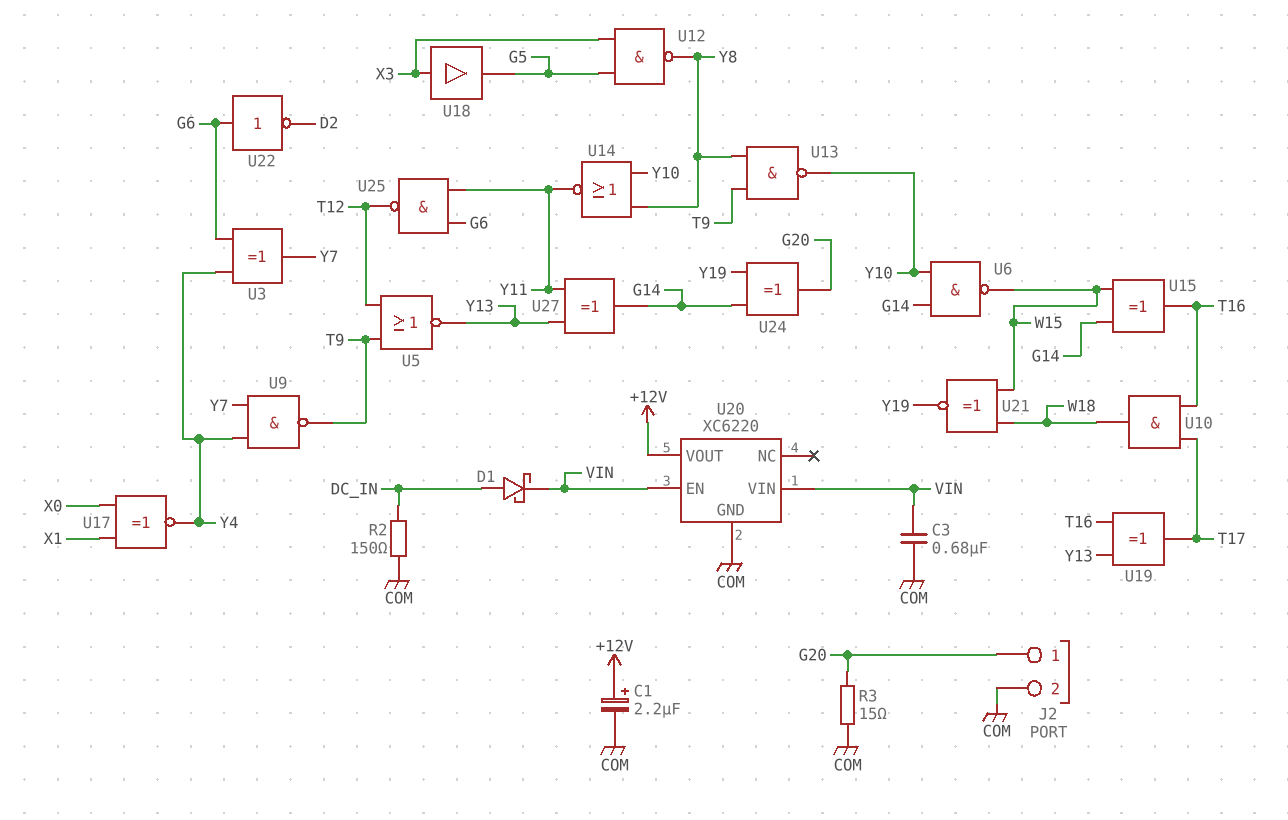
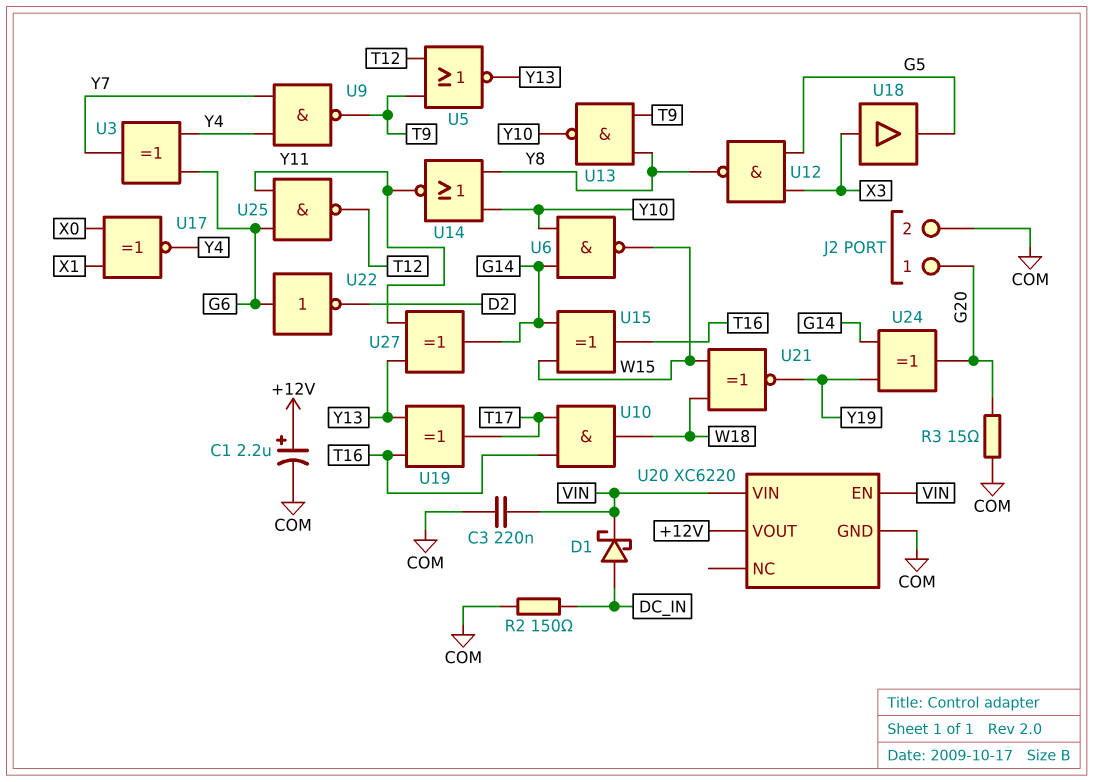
C3: 680nF (COM, VIN) -> 220nF (COM, VIN)

